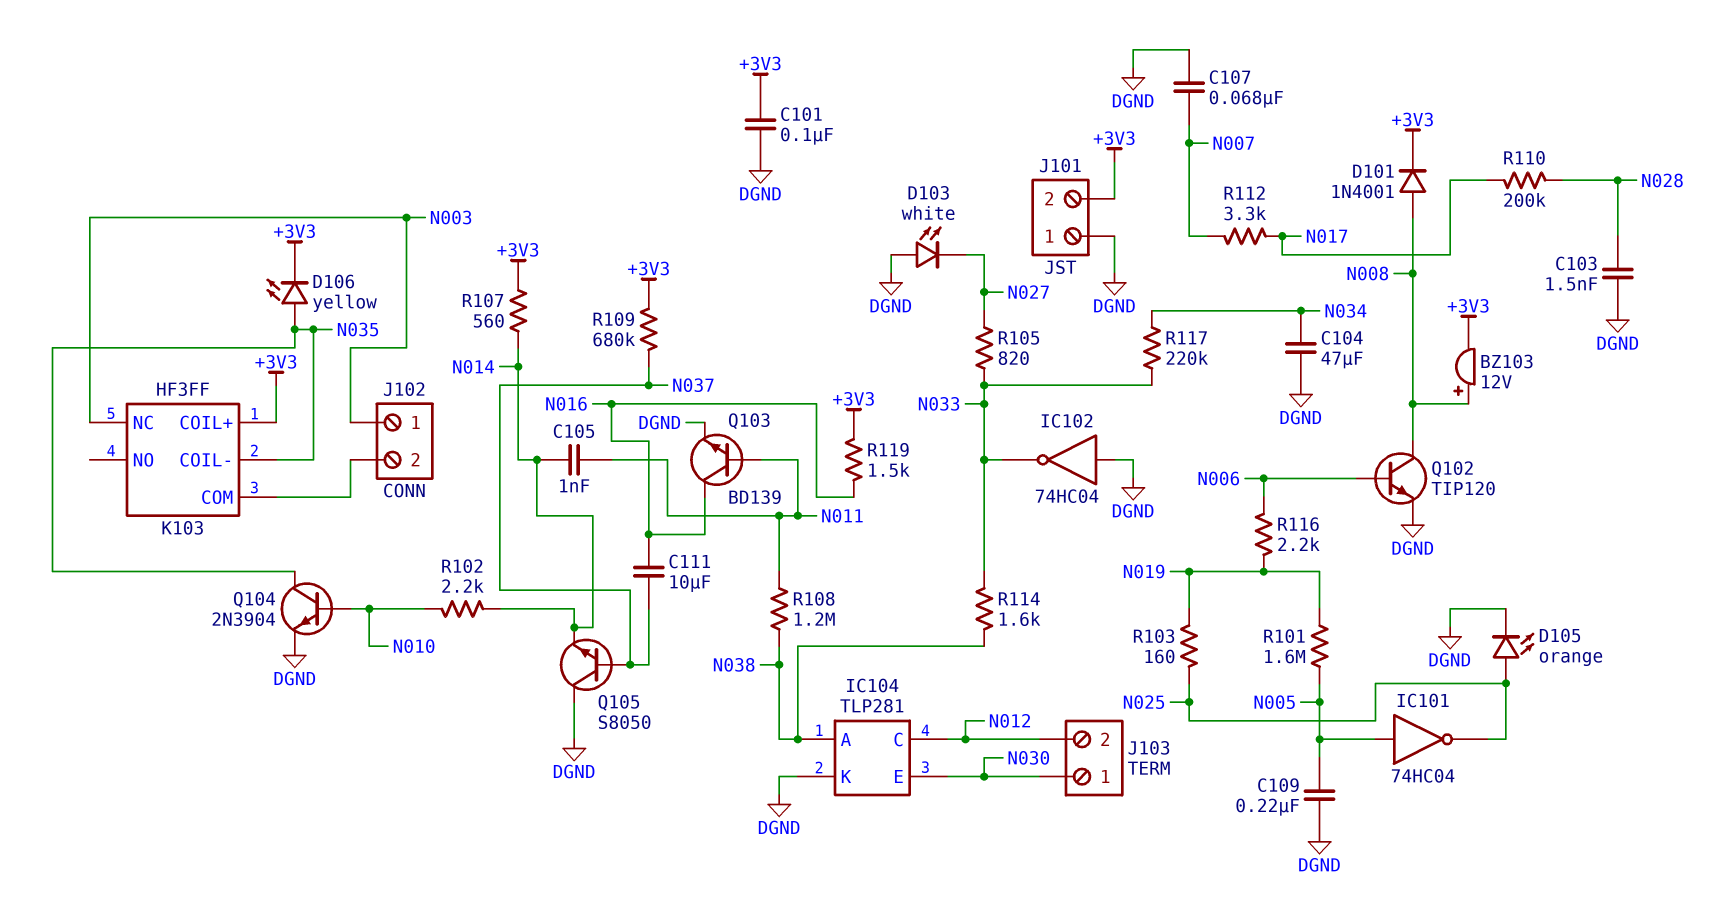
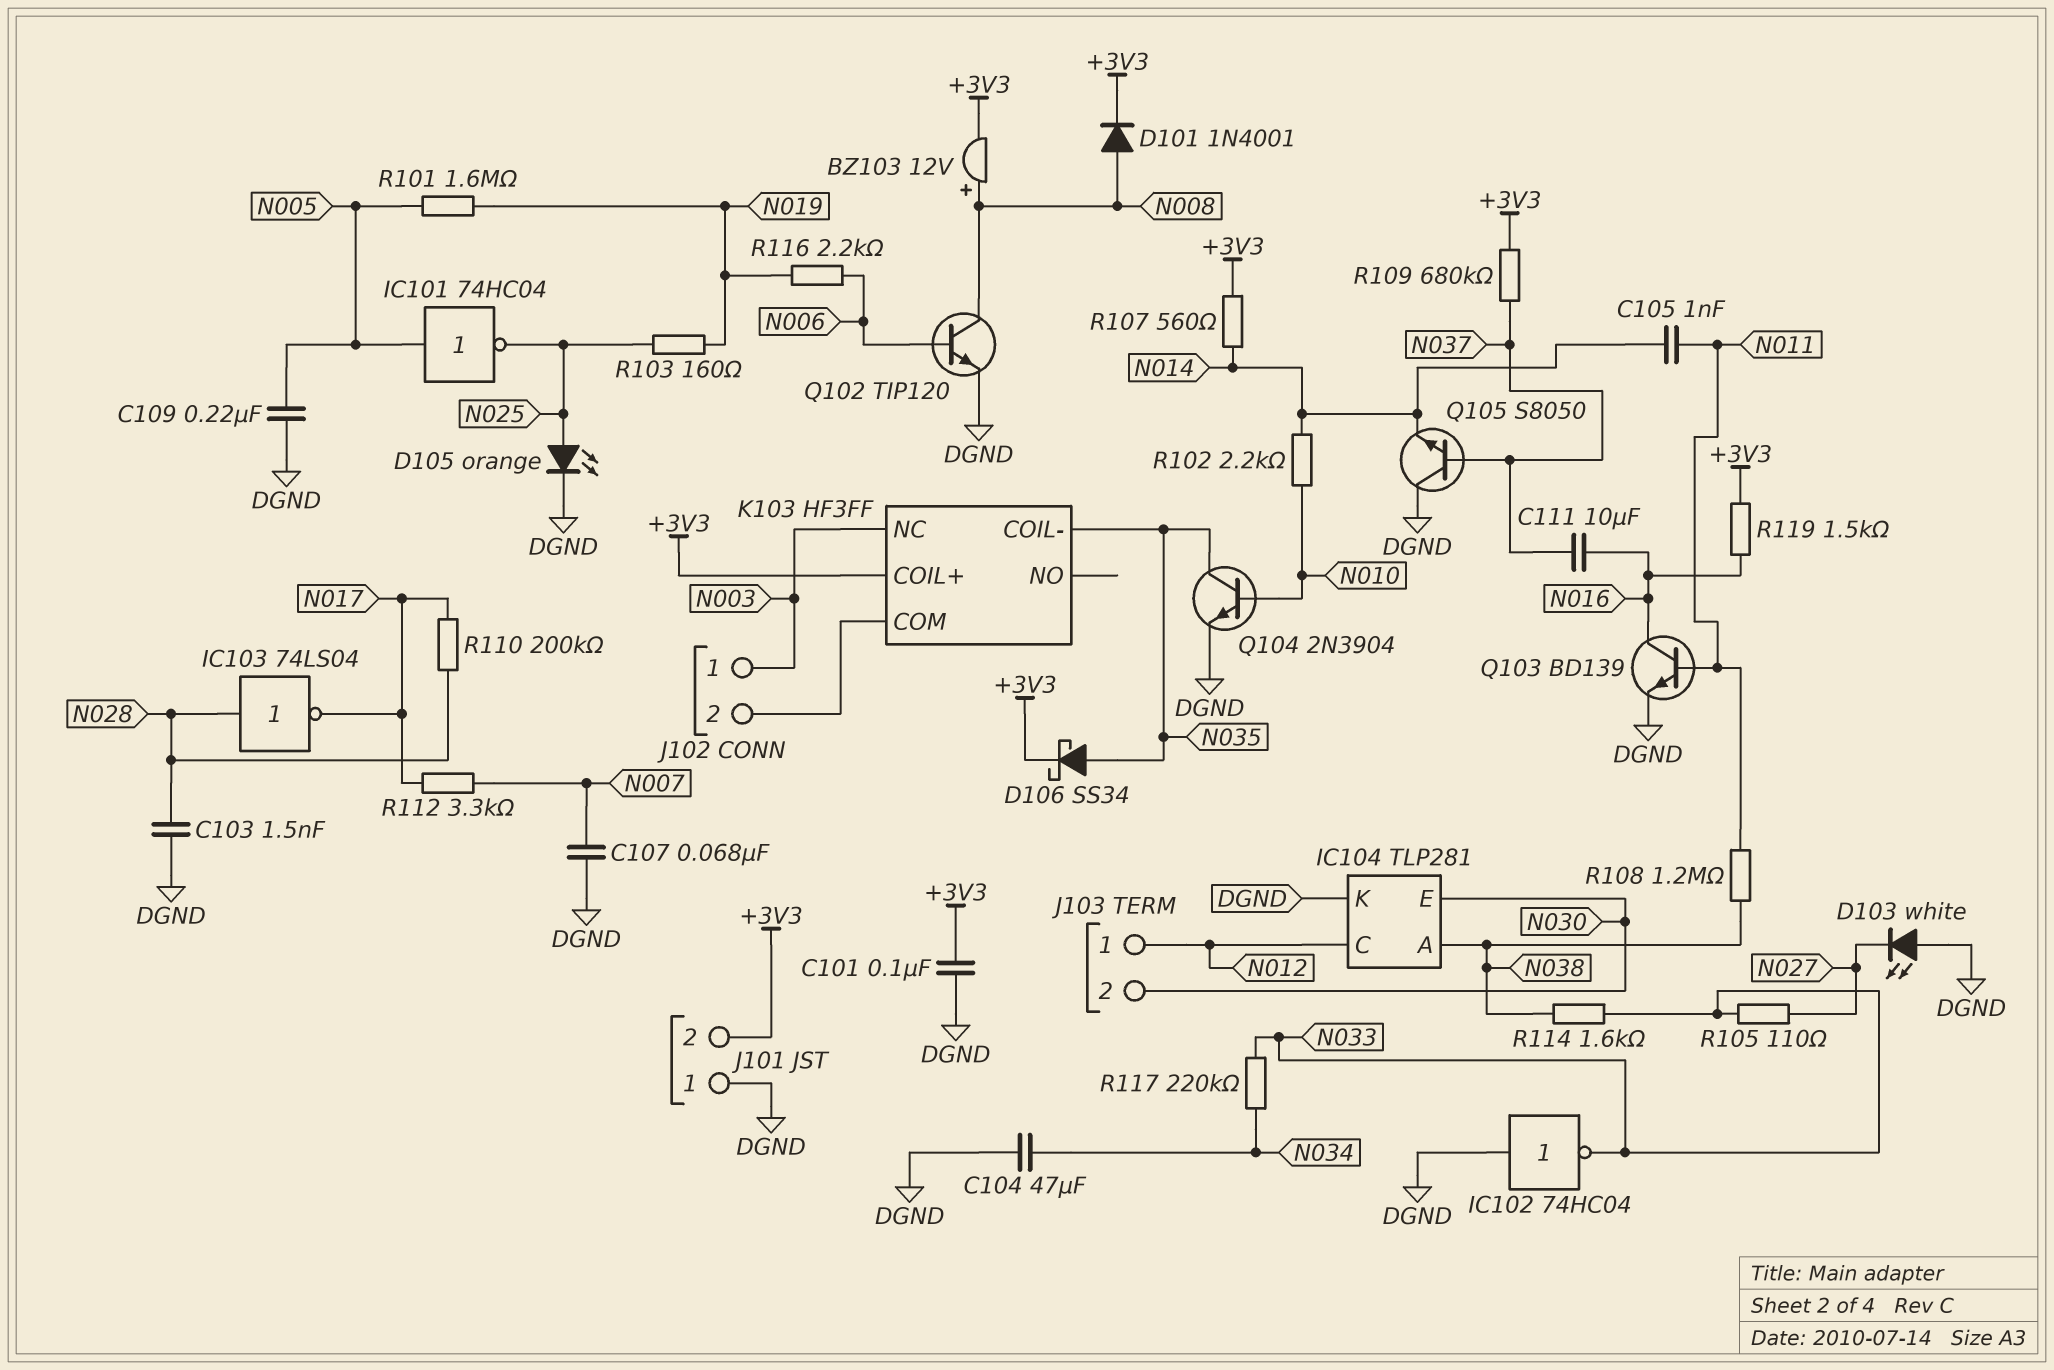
D106: LED yellow (A N035, K +3V3) -> schottky SS34 (A N035, K +3V3)
IC103: none -> NOT 74LS04 (in N028, out N017)
J103 pin 1: N030 -> N012
J103 pin 2: N012 -> N030
R105: 820 (N027, N033) -> 110 (N027, N033)

